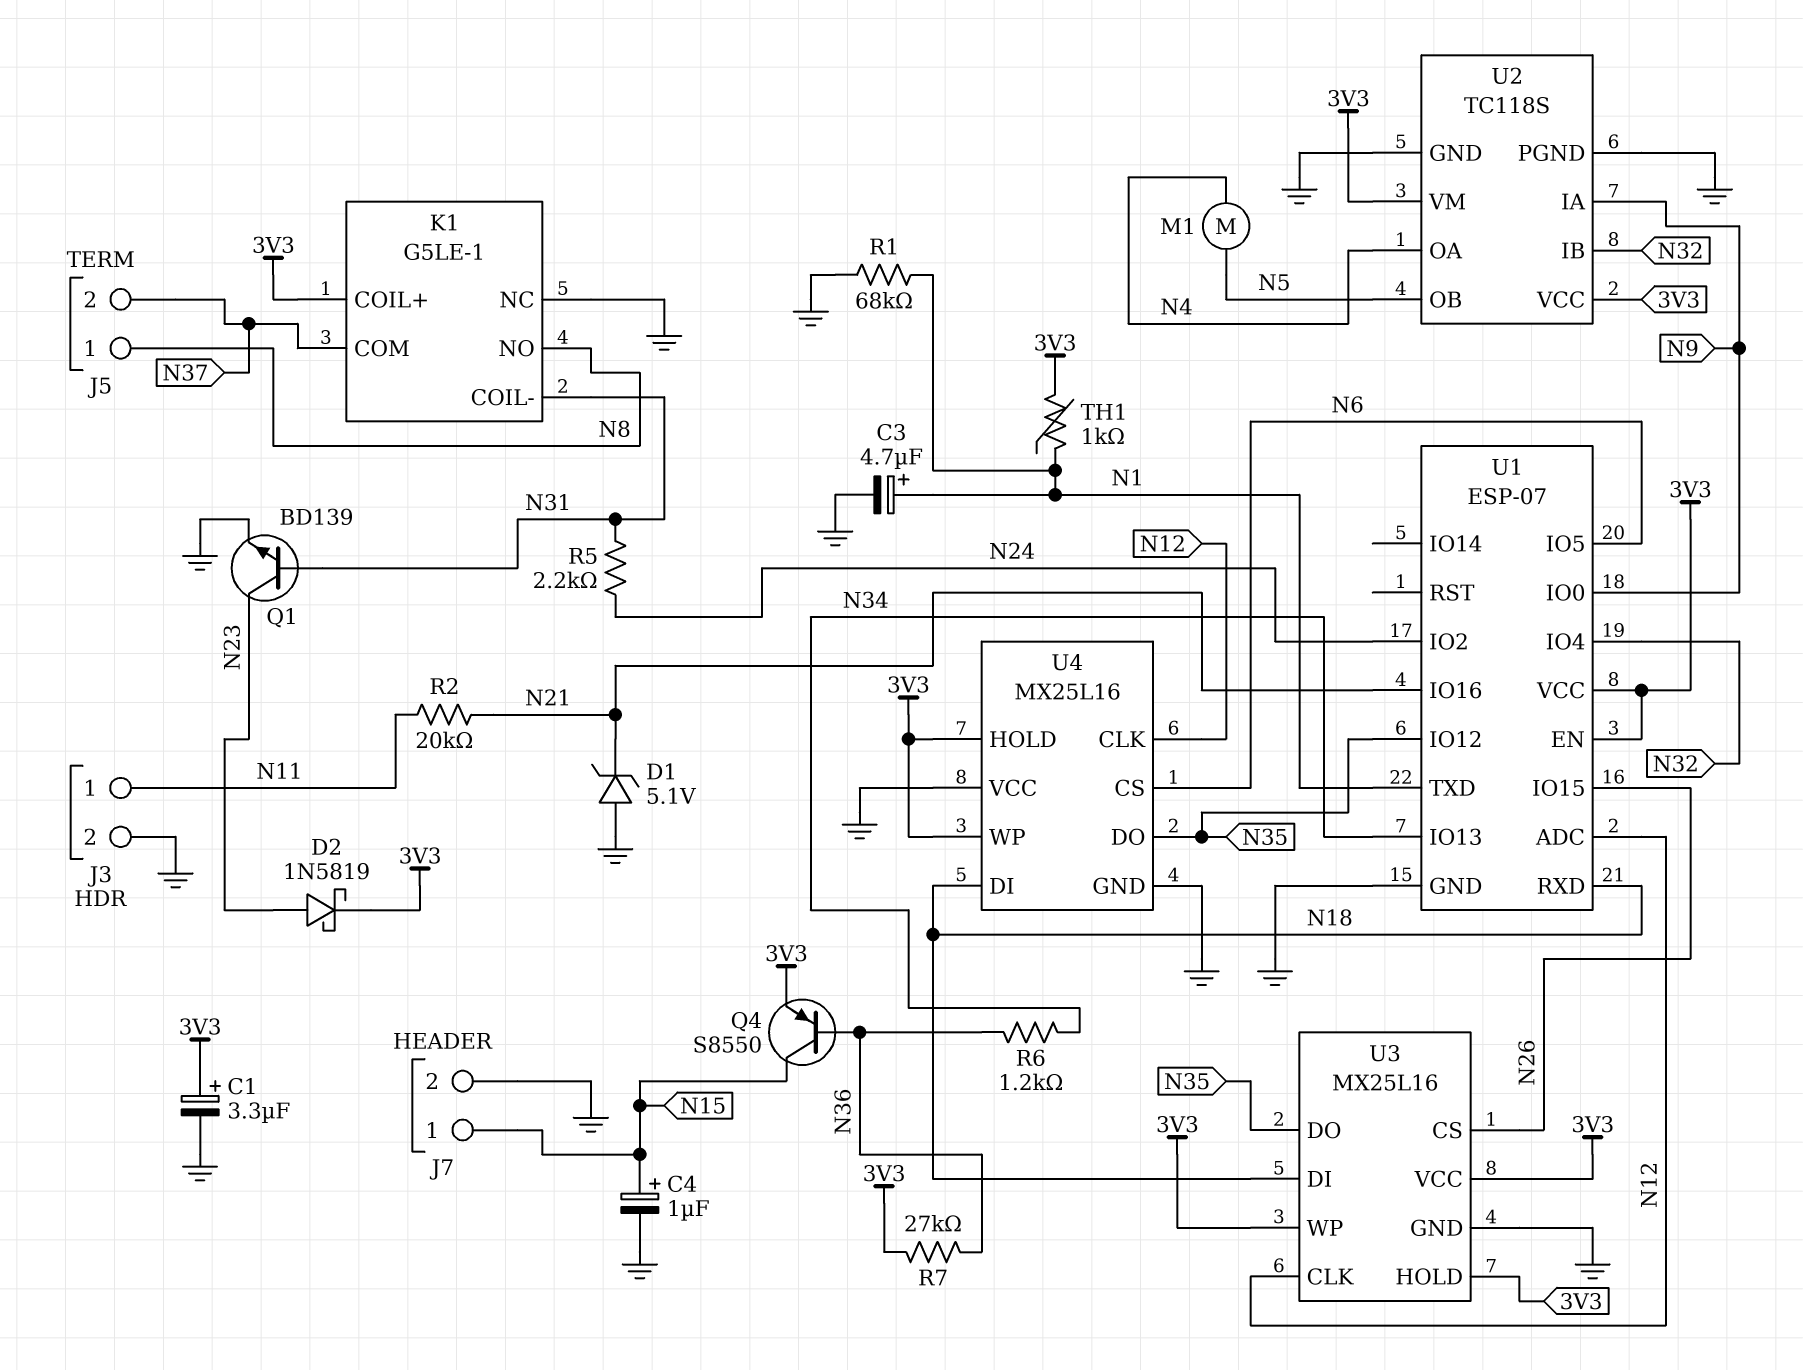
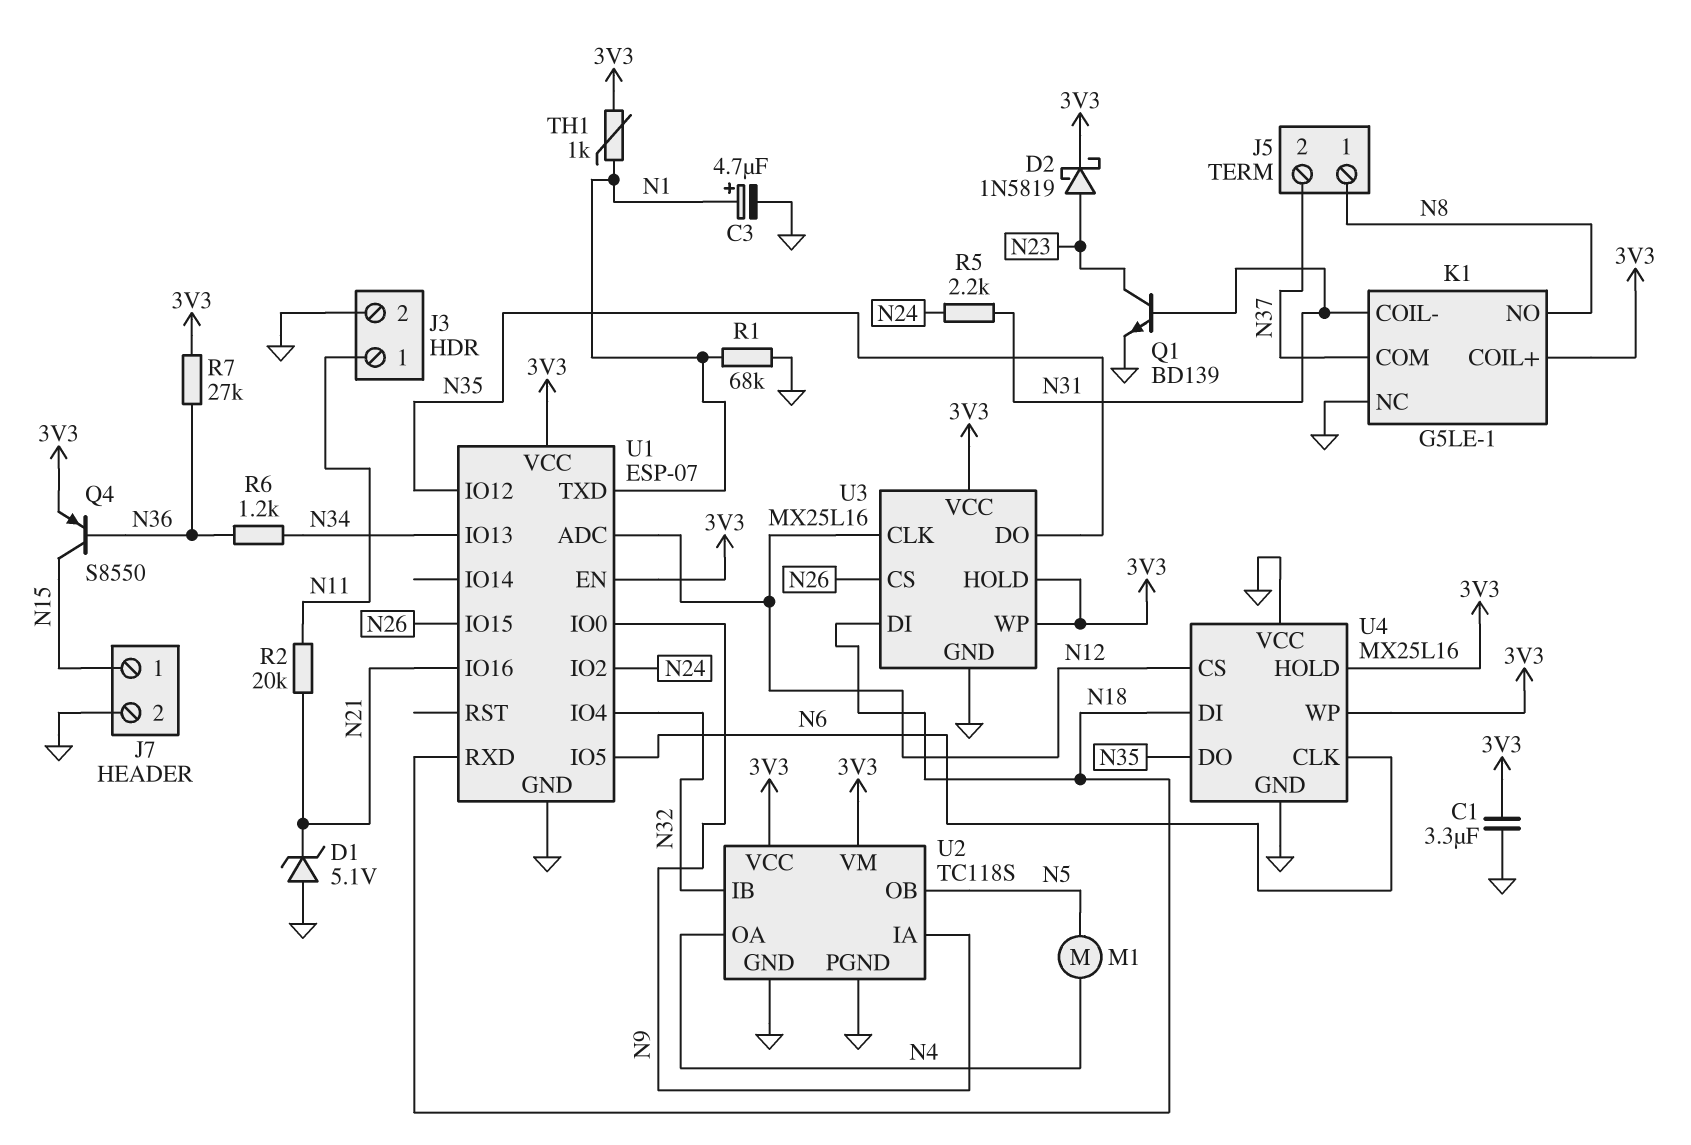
C1: 3.3uF (plus 3V3, minus GND) -> 3.3uF (3V3, GND)
C4: 1uF (plus N15, minus GND) -> none
U4 pin CLK: N12 -> N6
U4 pin CS: N6 -> N12

